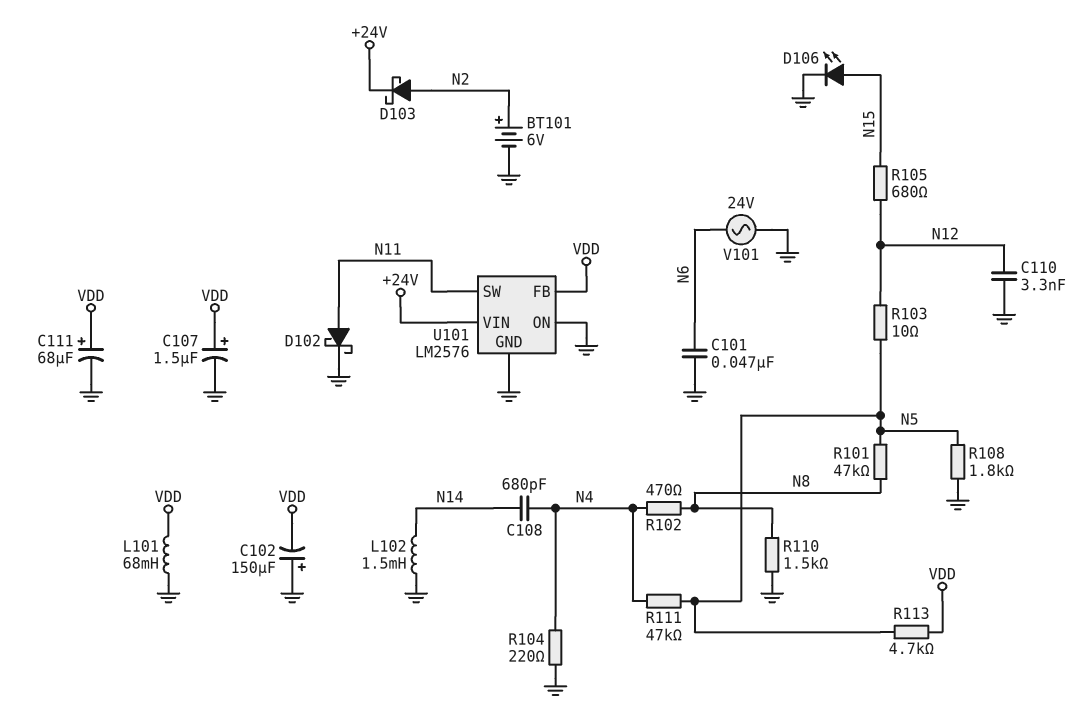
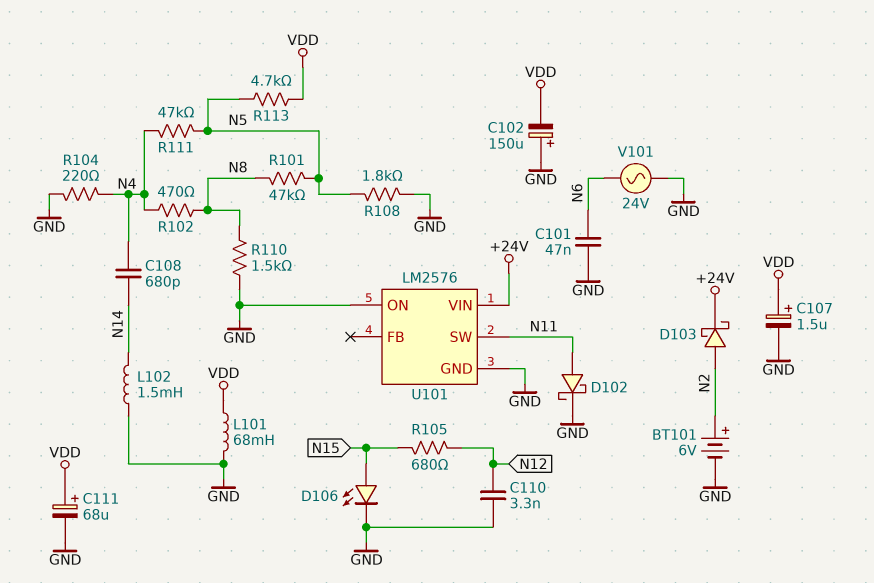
R103: 10 (N5, N12) -> none
U101 pin FB: VDD -> none

